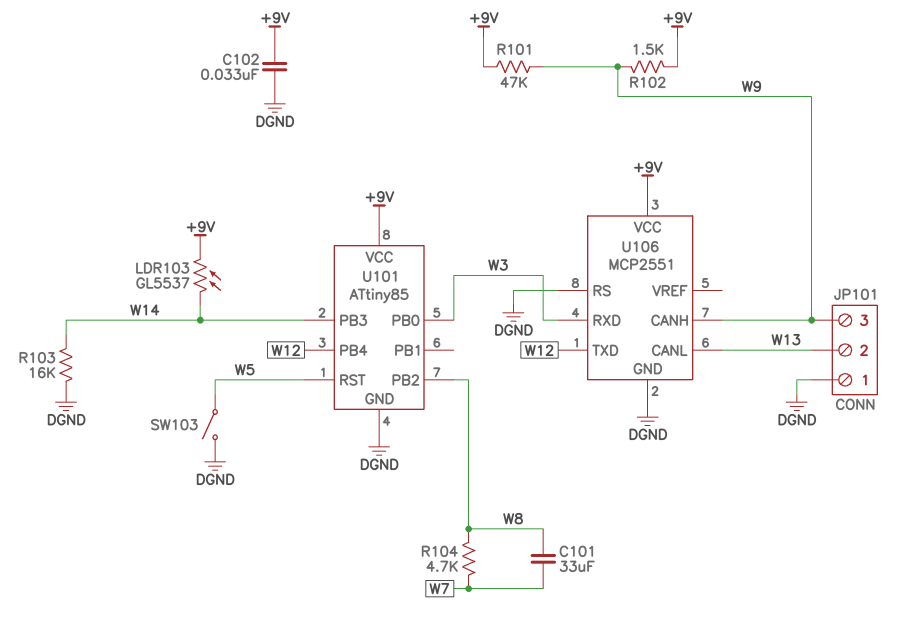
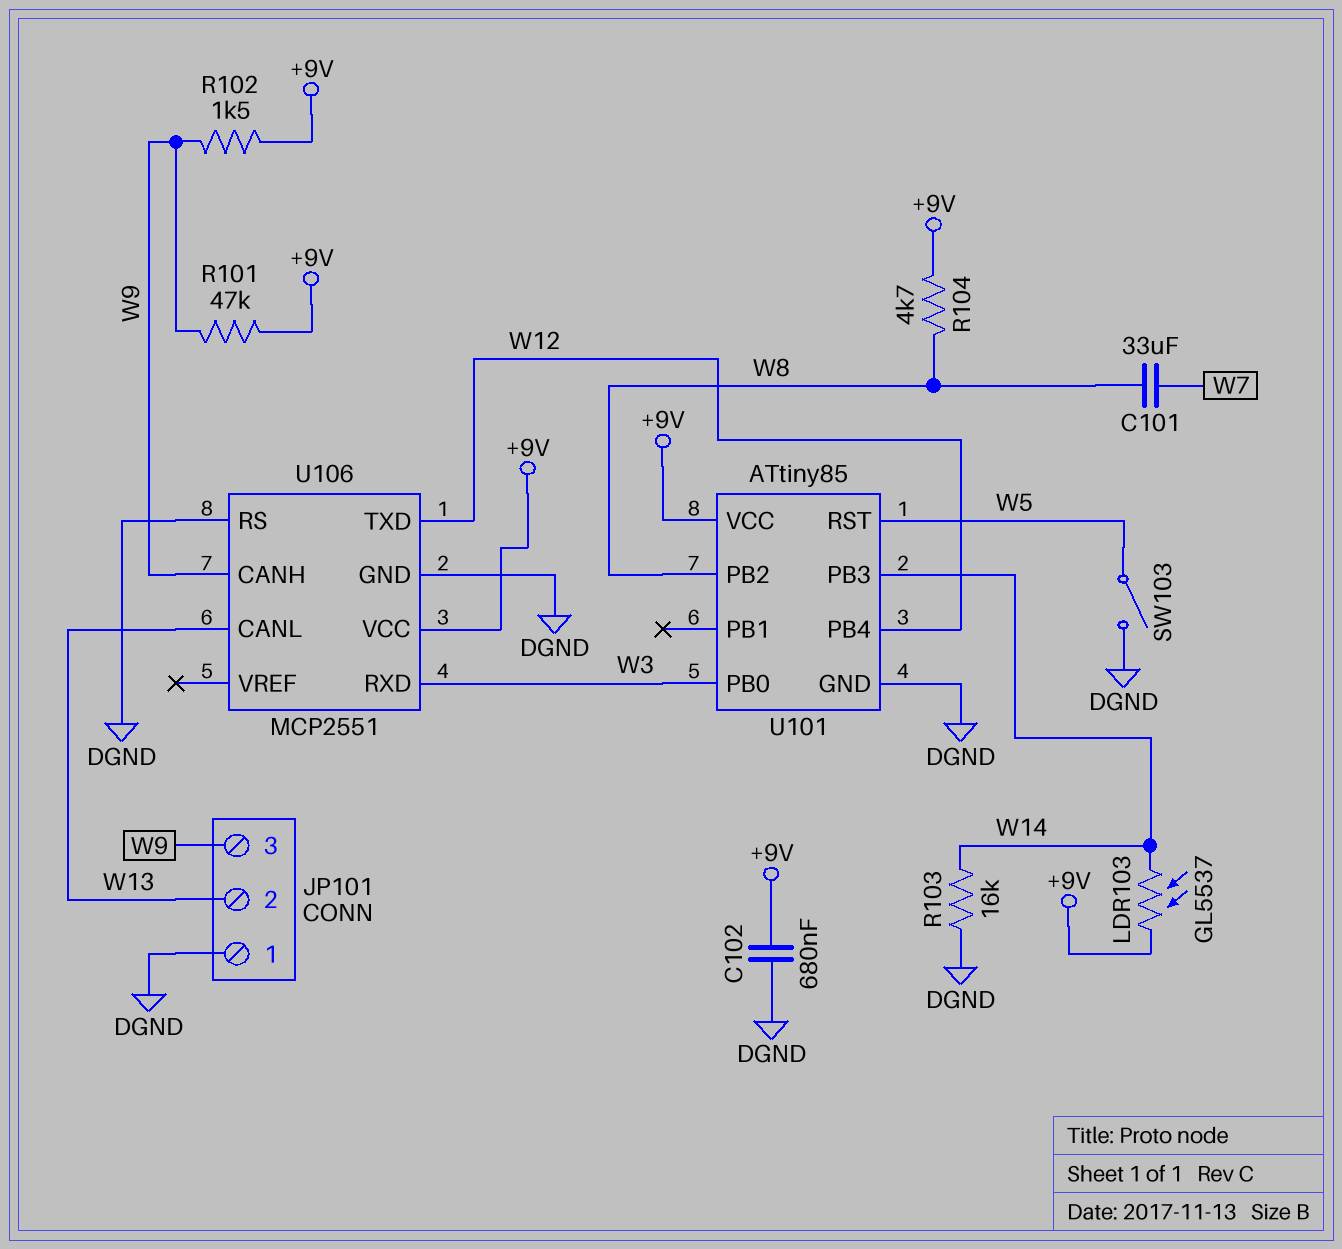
C102: 33nF (+9V, DGND) -> 680nF (+9V, DGND)
R104: 4.7k (W7, W8) -> 4.7k (+9V, W8)

